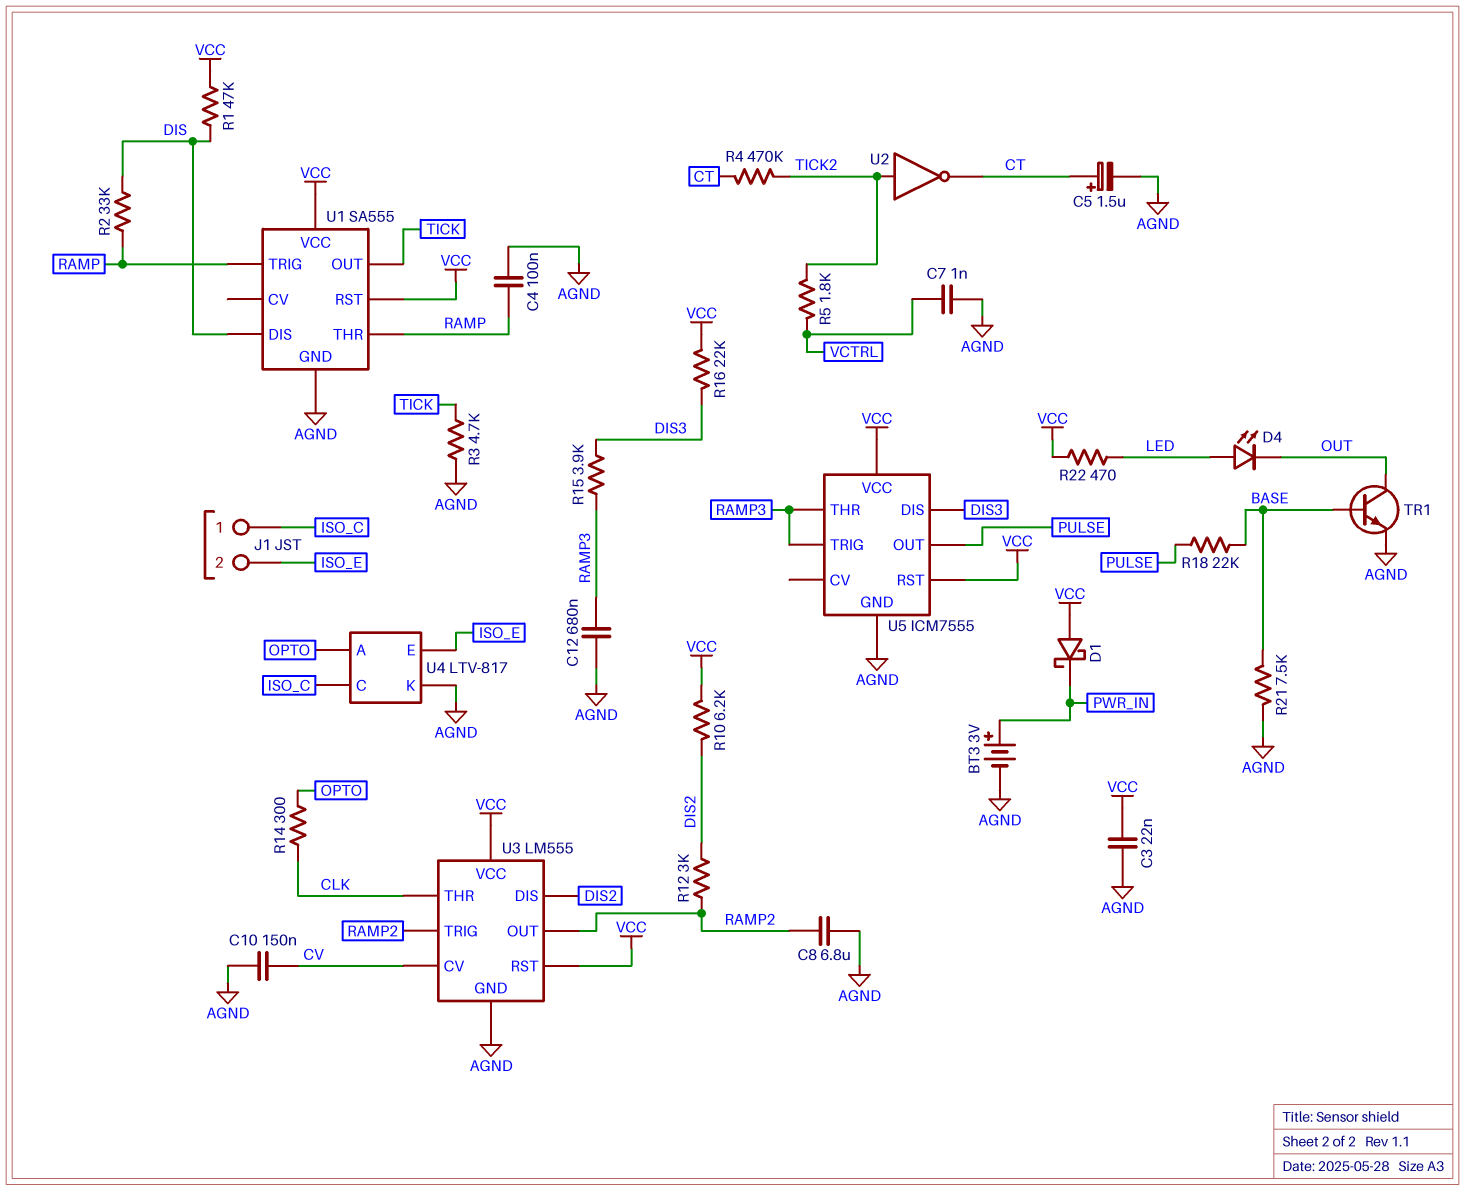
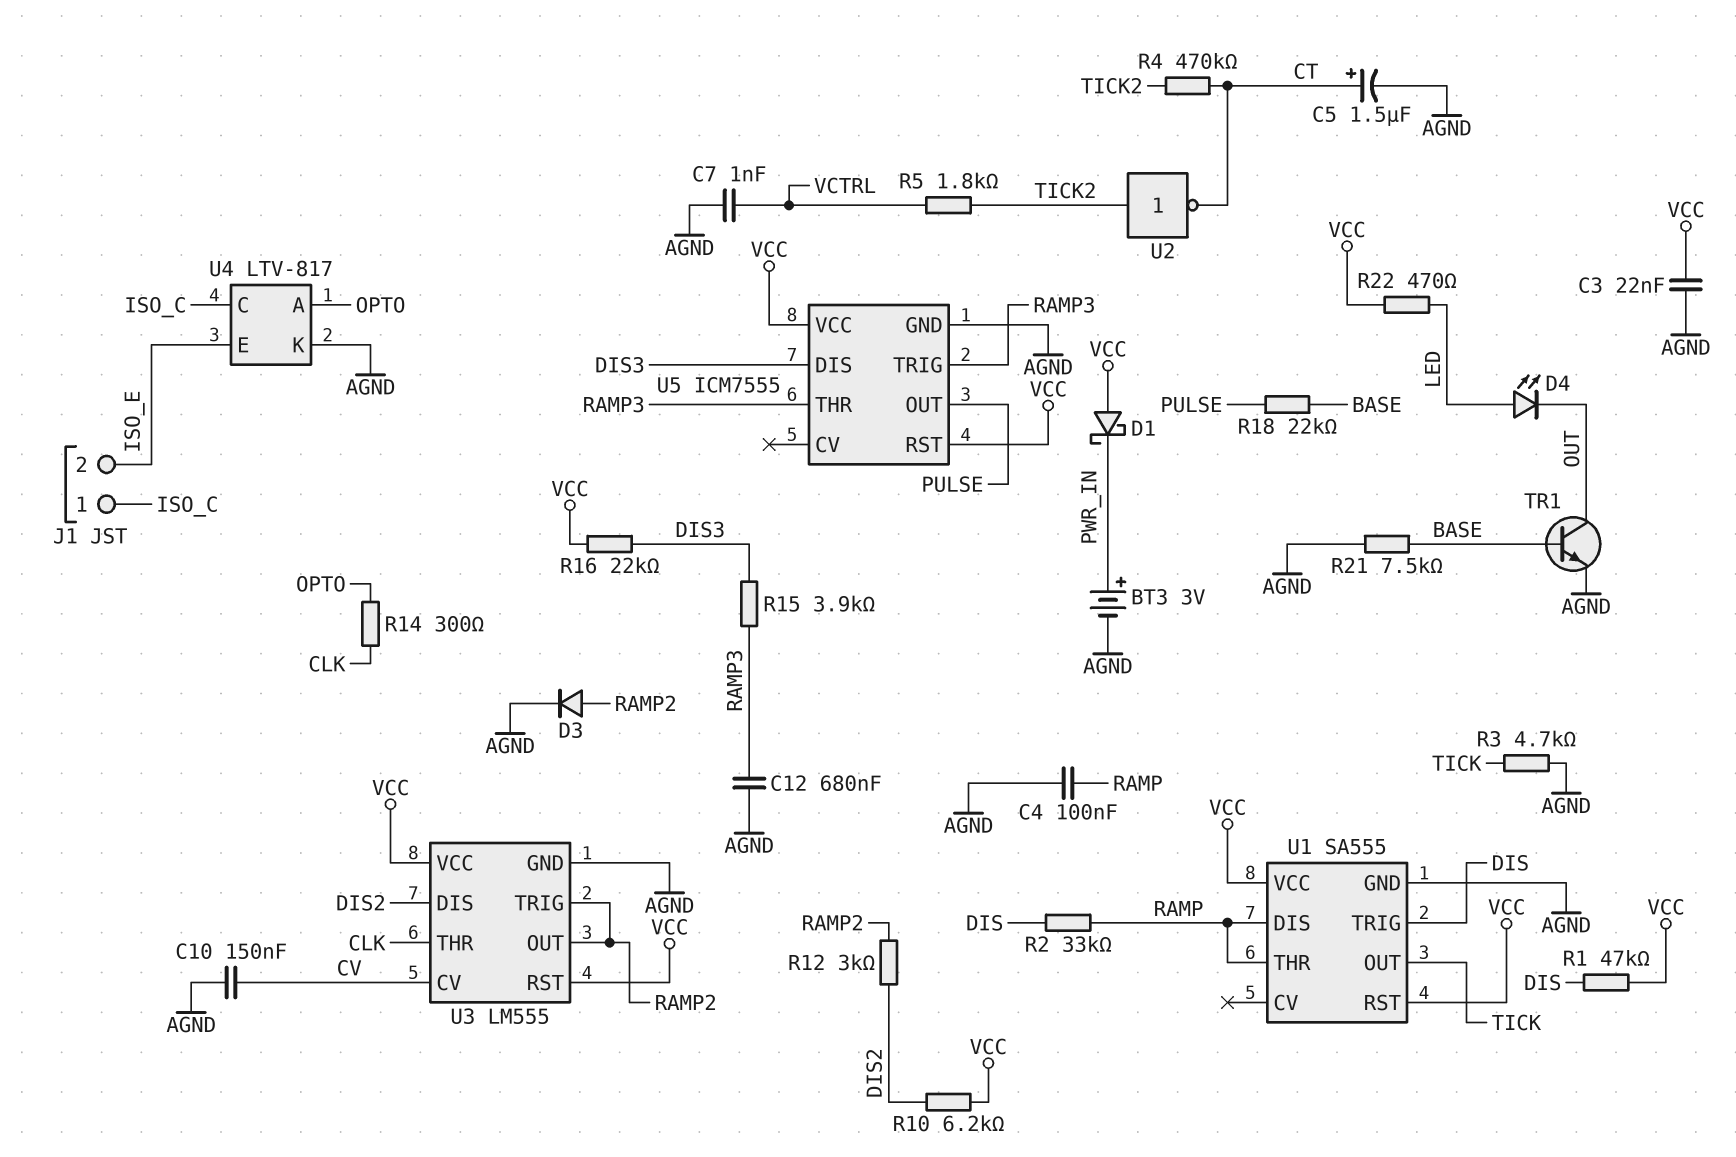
C8: 6.8uF (AGND, RAMP2) -> none
D3: none -> diode (A RAMP2, K AGND)
U1 pin DIS: DIS -> RAMP
U1 pin TRIG: RAMP -> DIS

